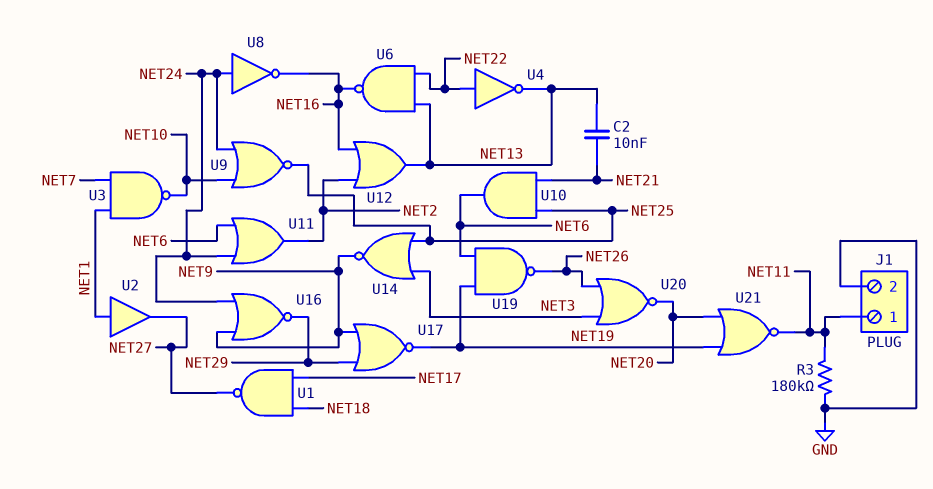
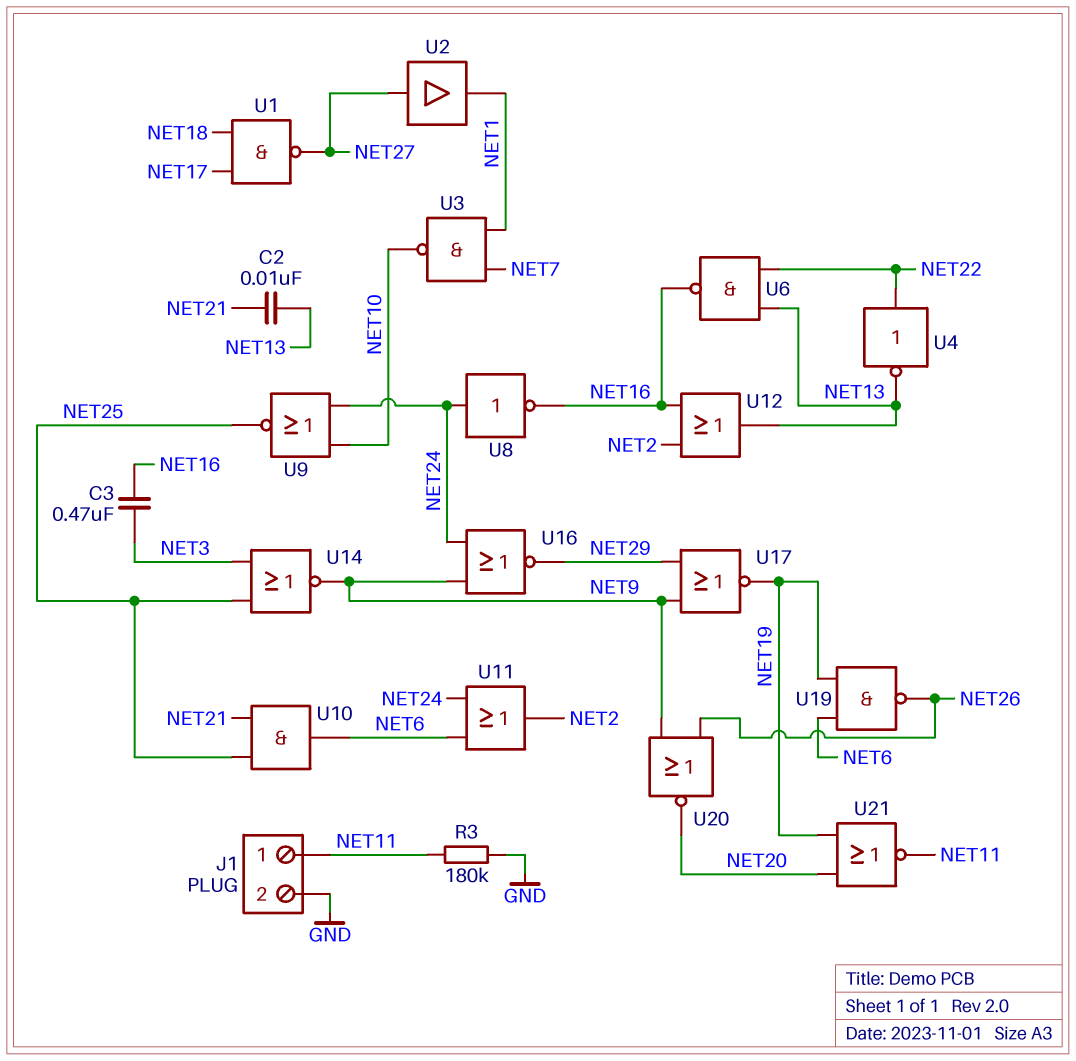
C3: none -> 470nF (NET3, NET16)
U2: buffer (in NET1, out NET27) -> buffer (in NET27, out NET1)
U20: NOR (in NET3, in NET26, out NET20) -> NOR (in NET9, in NET26, out NET20)

